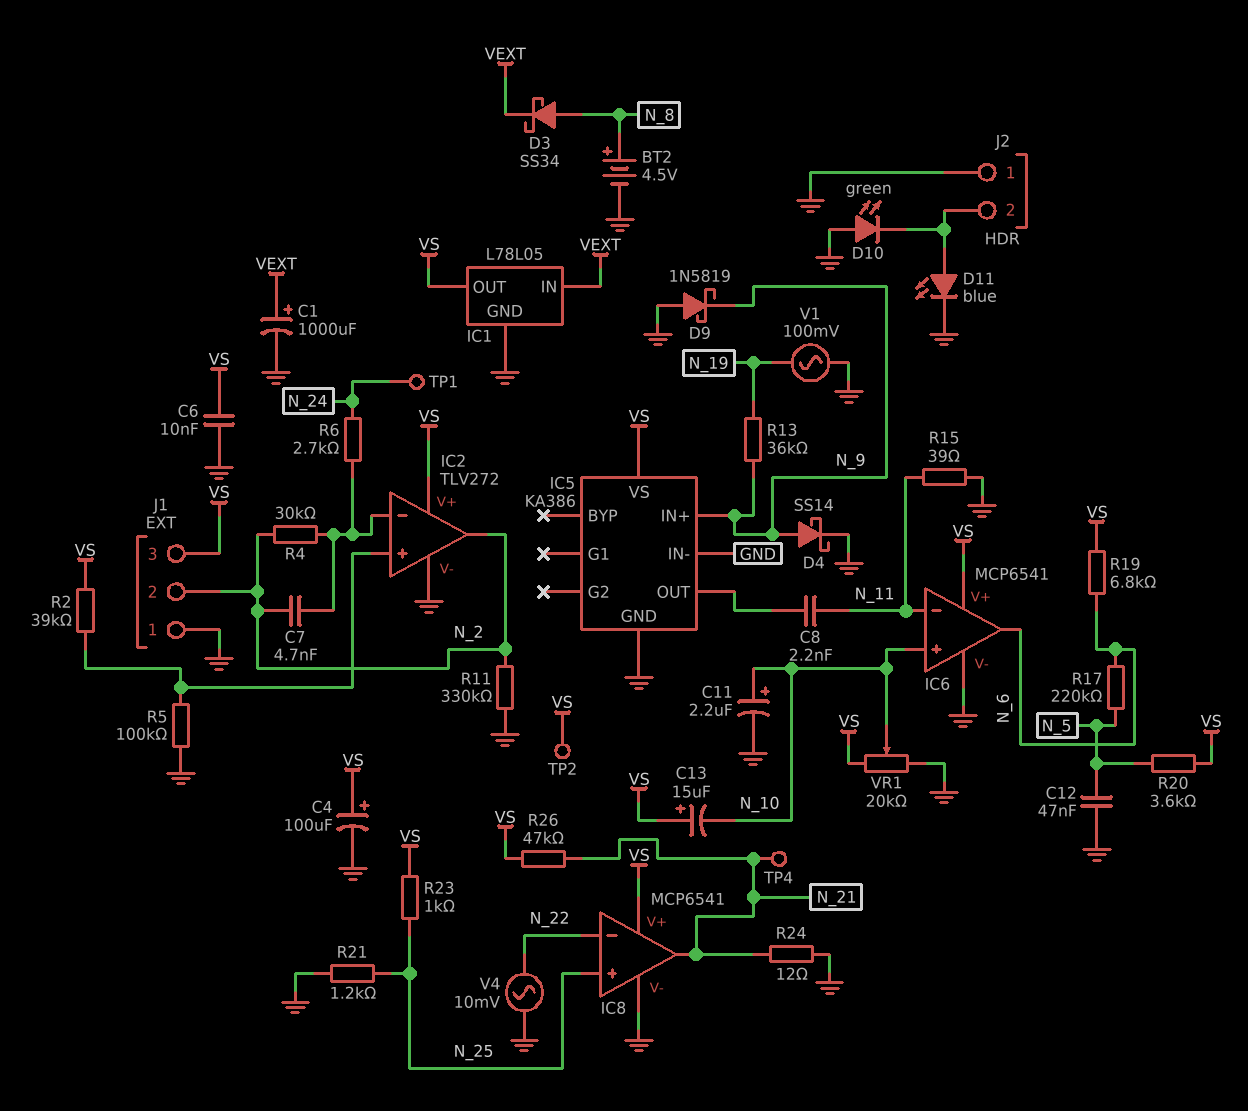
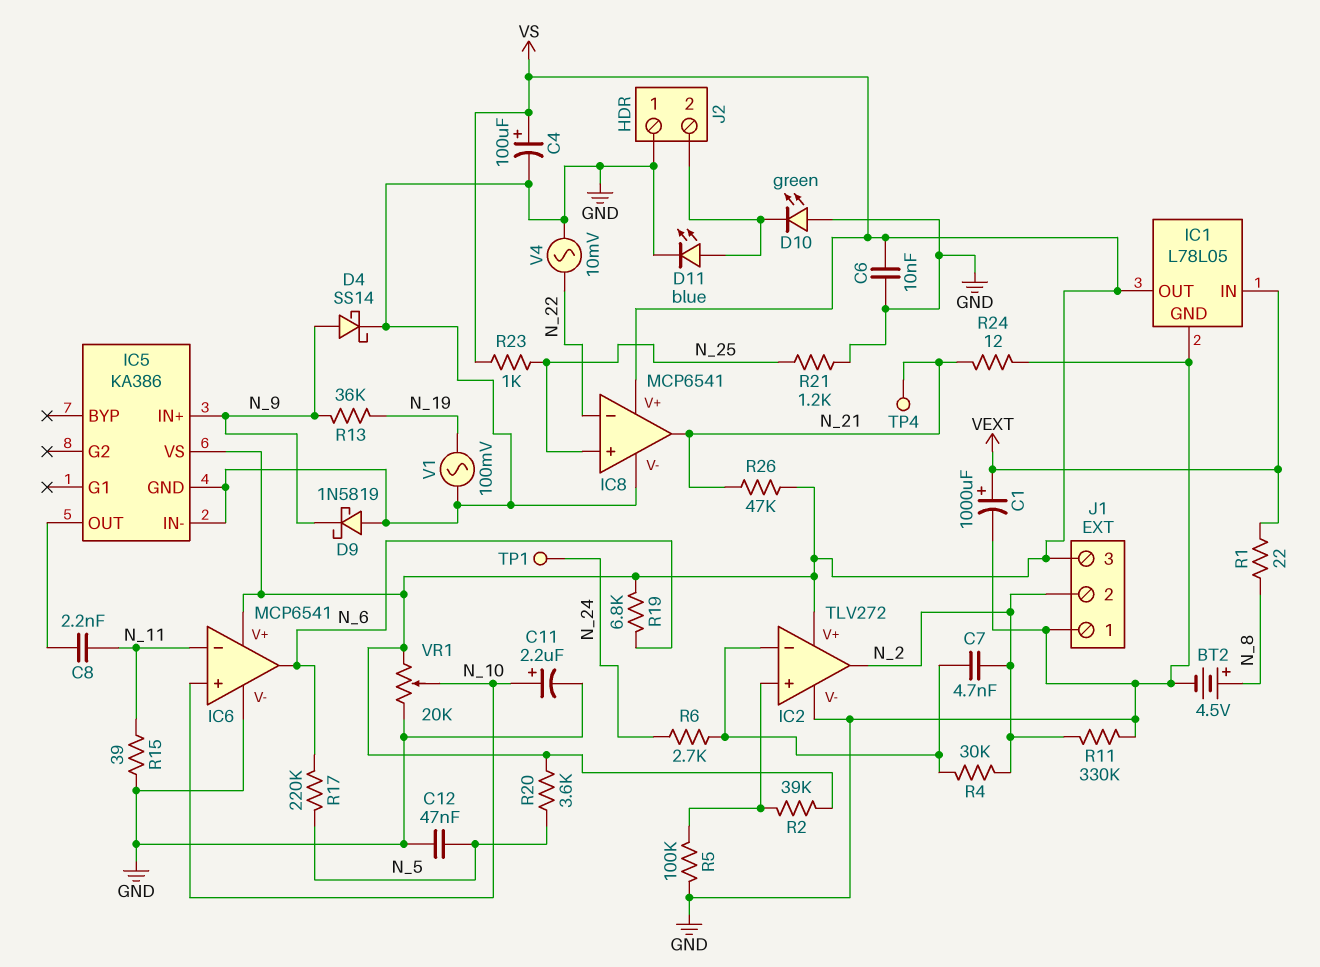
C13: 15uF (plus VS, minus N_10) -> none
D3: schottky SS34 (A N_8, K VEXT) -> none
R1: none -> 22 (N_8, VEXT)
TP2: test point (VS) -> none

